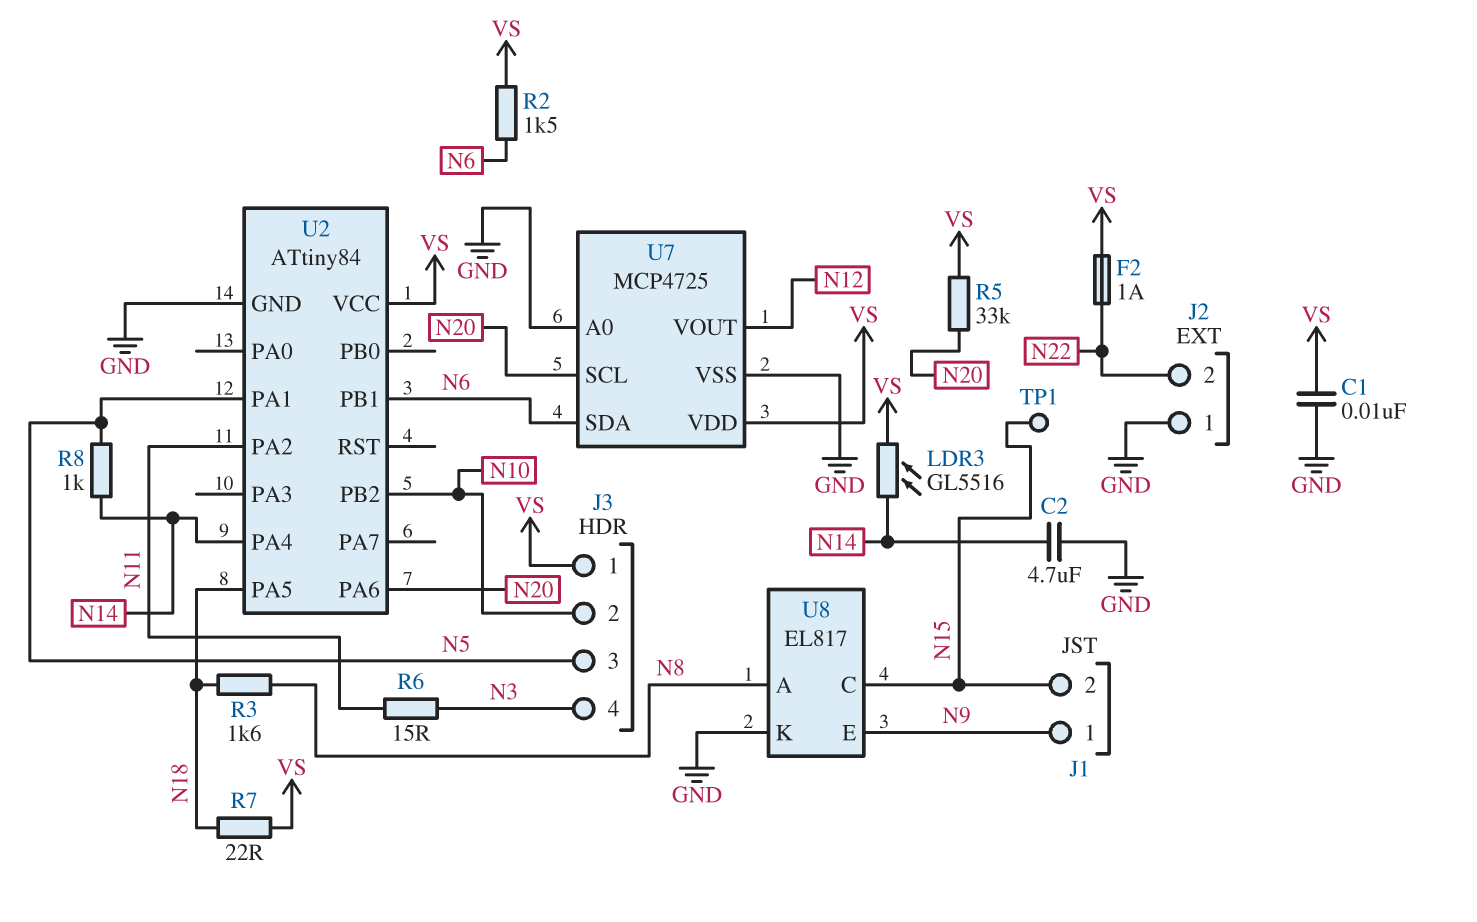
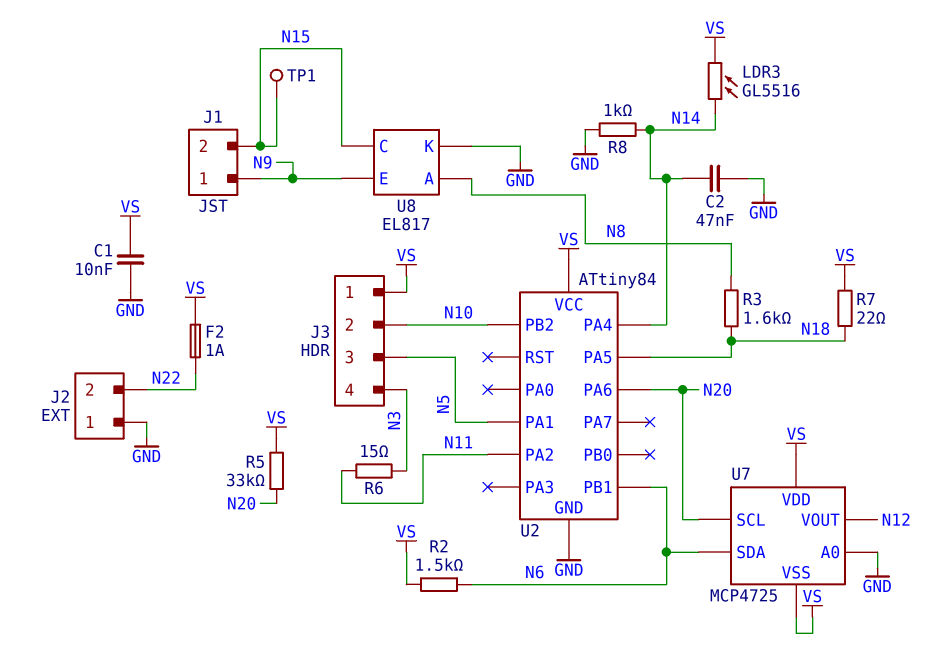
C2: 4.7uF (GND, N14) -> 47nF (GND, N14)
R8: 1k (N5, N14) -> 1k (GND, N14)
U7 pin VSS: GND -> VS

